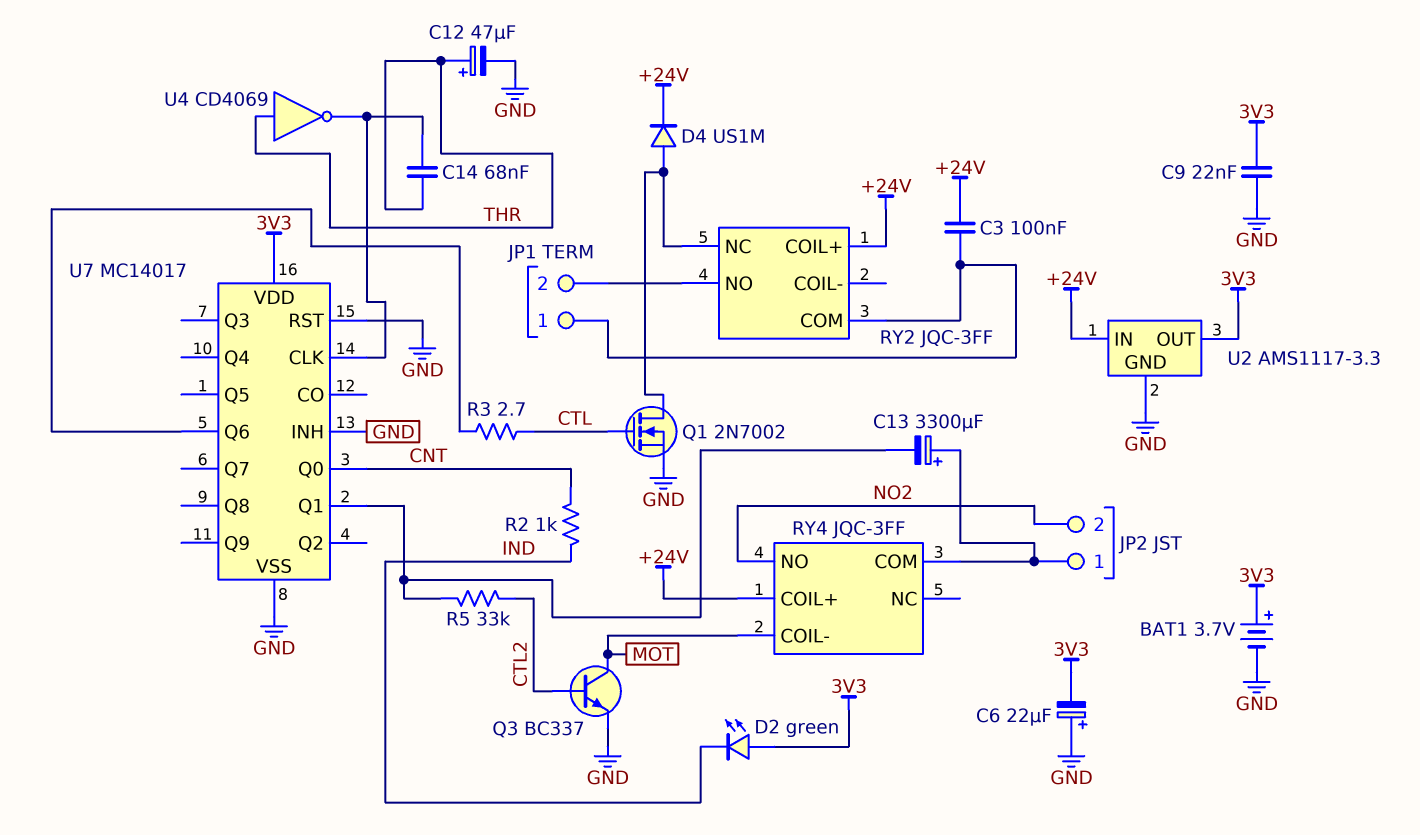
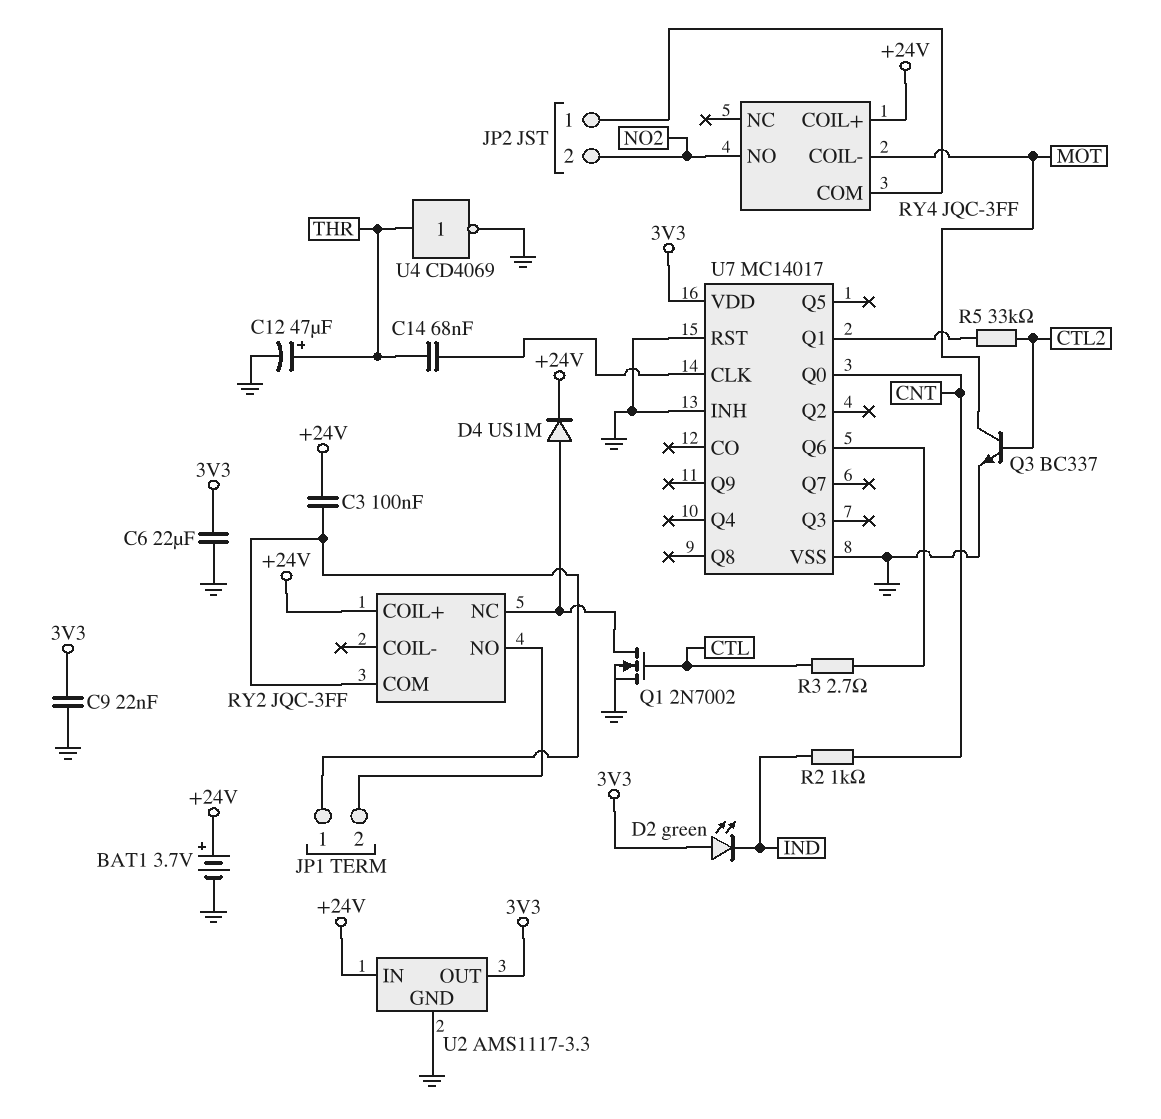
BAT1: 3.7V (plus 3V3, minus GND) -> 3.7V (plus +24V, minus GND)
C6: 22uF (plus GND, minus 3V3) -> 22uF (3V3, GND)
C13: 3300uF (plus JP2/1, minus U7/Q1) -> none
U4: NOT CD4069 (in THR, out U7/CLK) -> NOT CD4069 (in THR, out GND)

